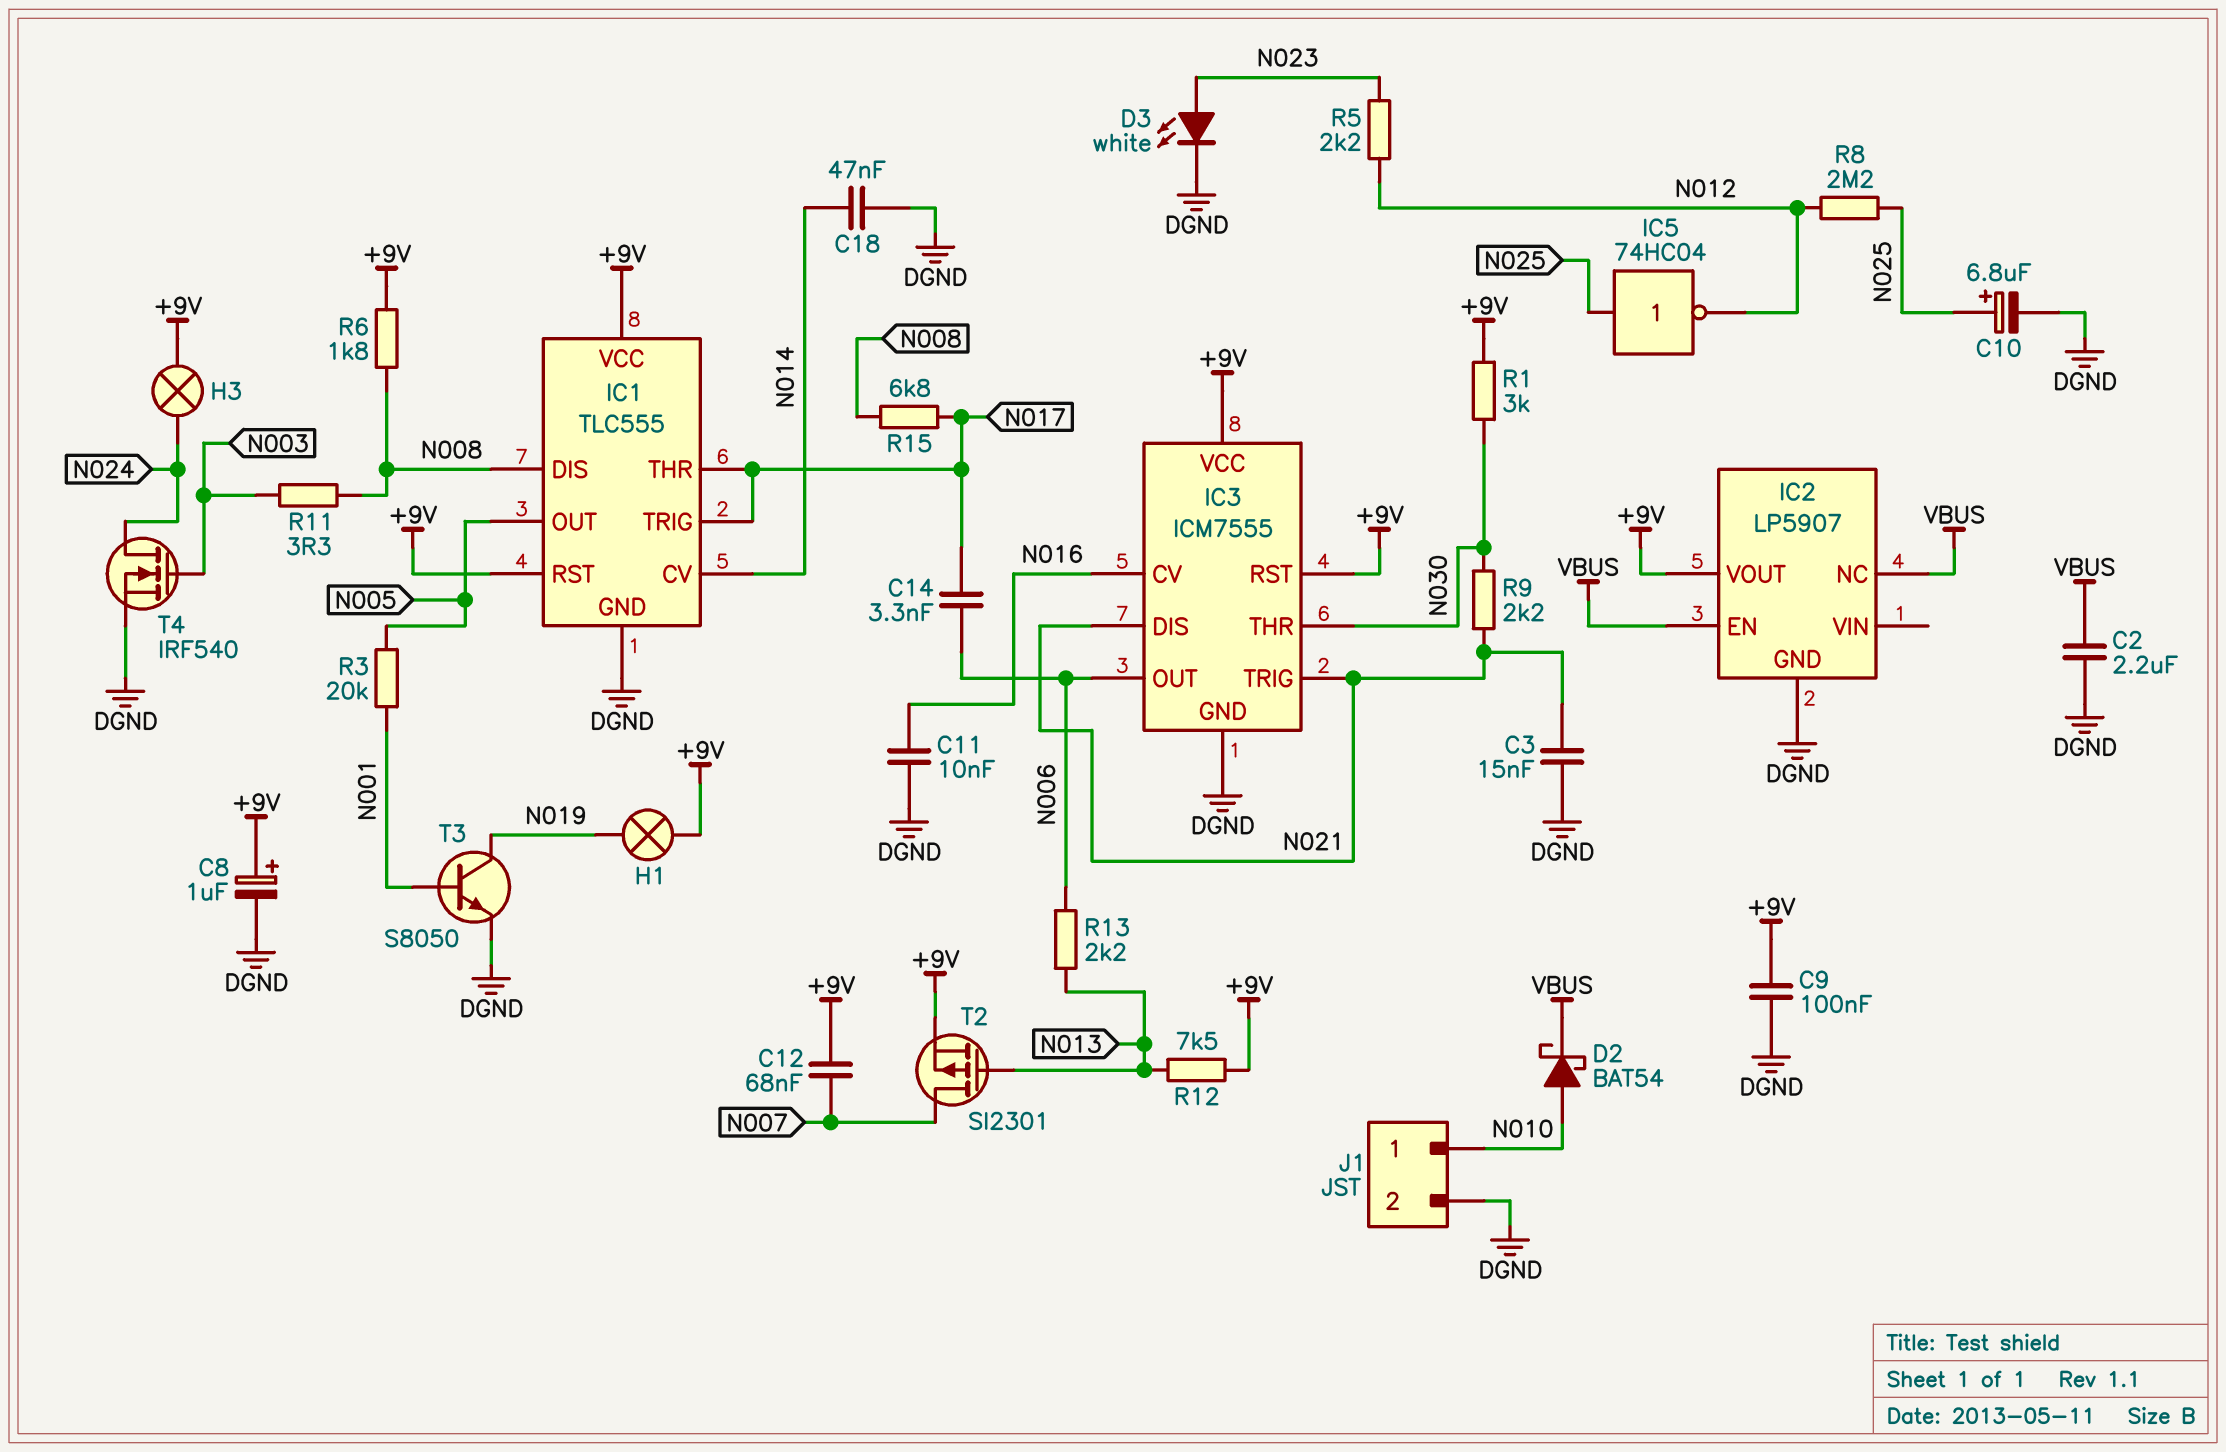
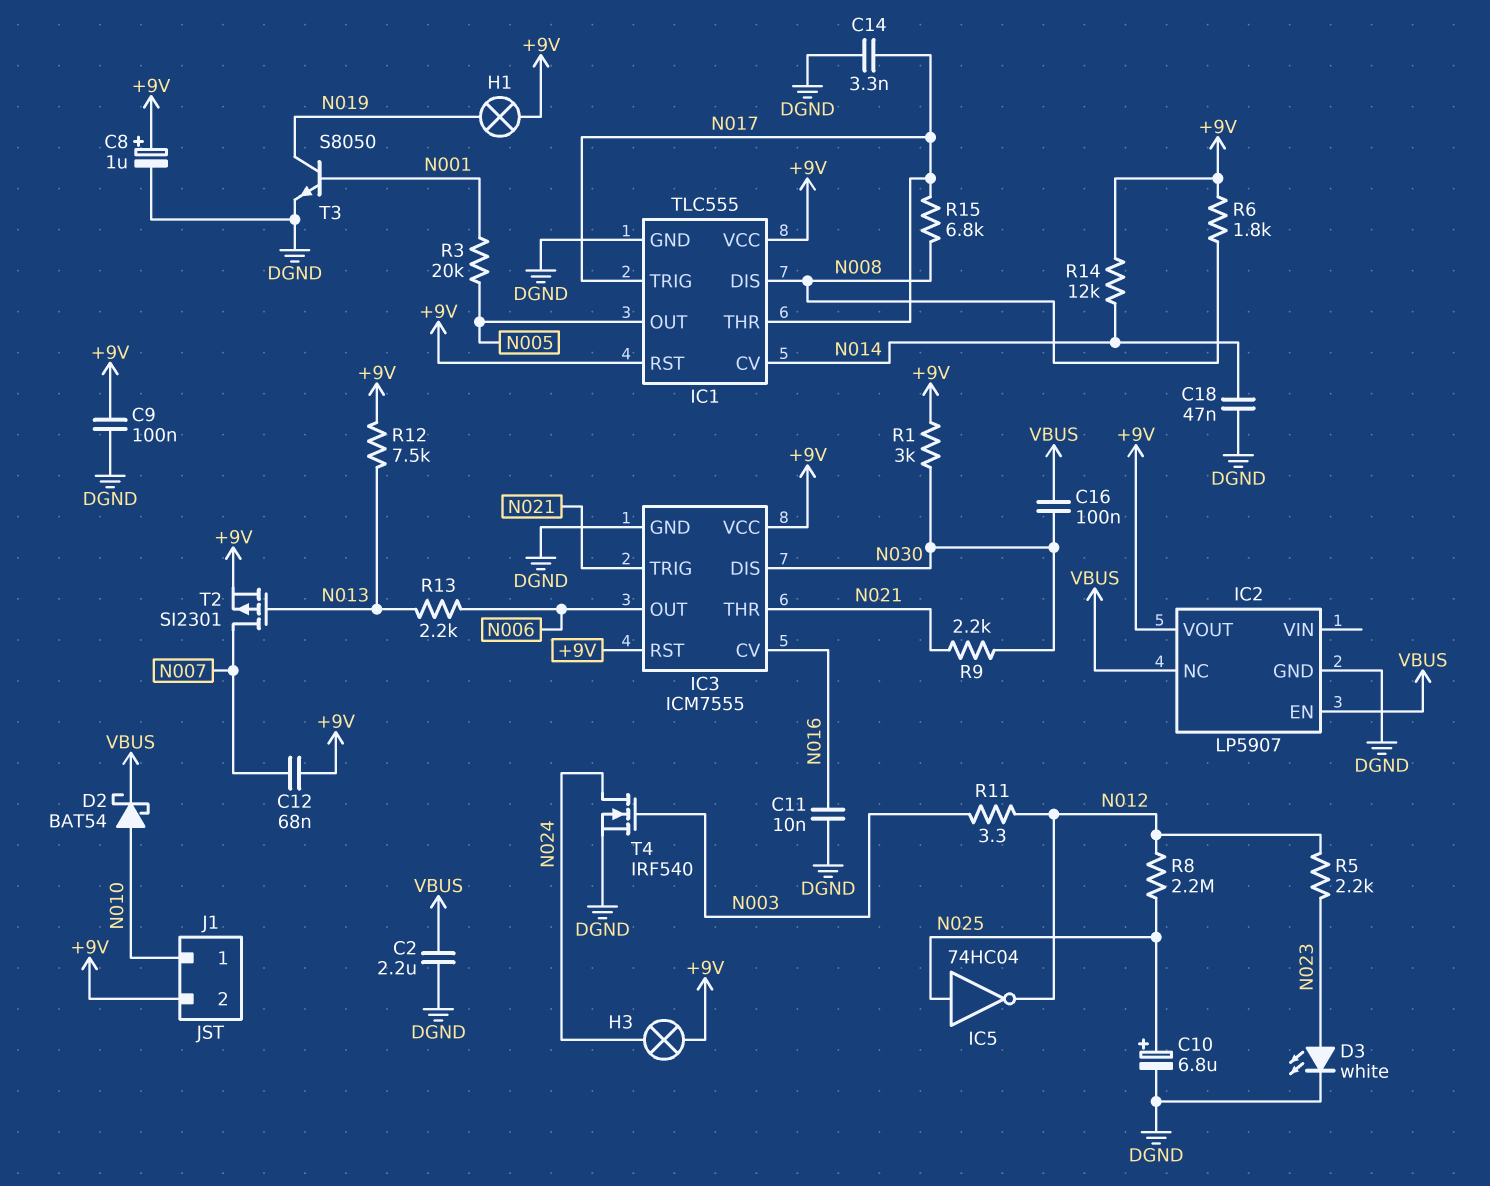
C3: 15nF (DGND, N021) -> none
C14: 3.3nF (N006, N017) -> 3.3nF (DGND, N017)
C16: none -> 100nF (N030, VBUS)
IC3 pin DIS: N021 -> N030
IC3 pin THR: N030 -> N021
J1 pin 2: DGND -> +9V
R11: 3.3 (N003, N008) -> 3.3 (N003, N012)
R14: none -> 12k (+9V, N014)

